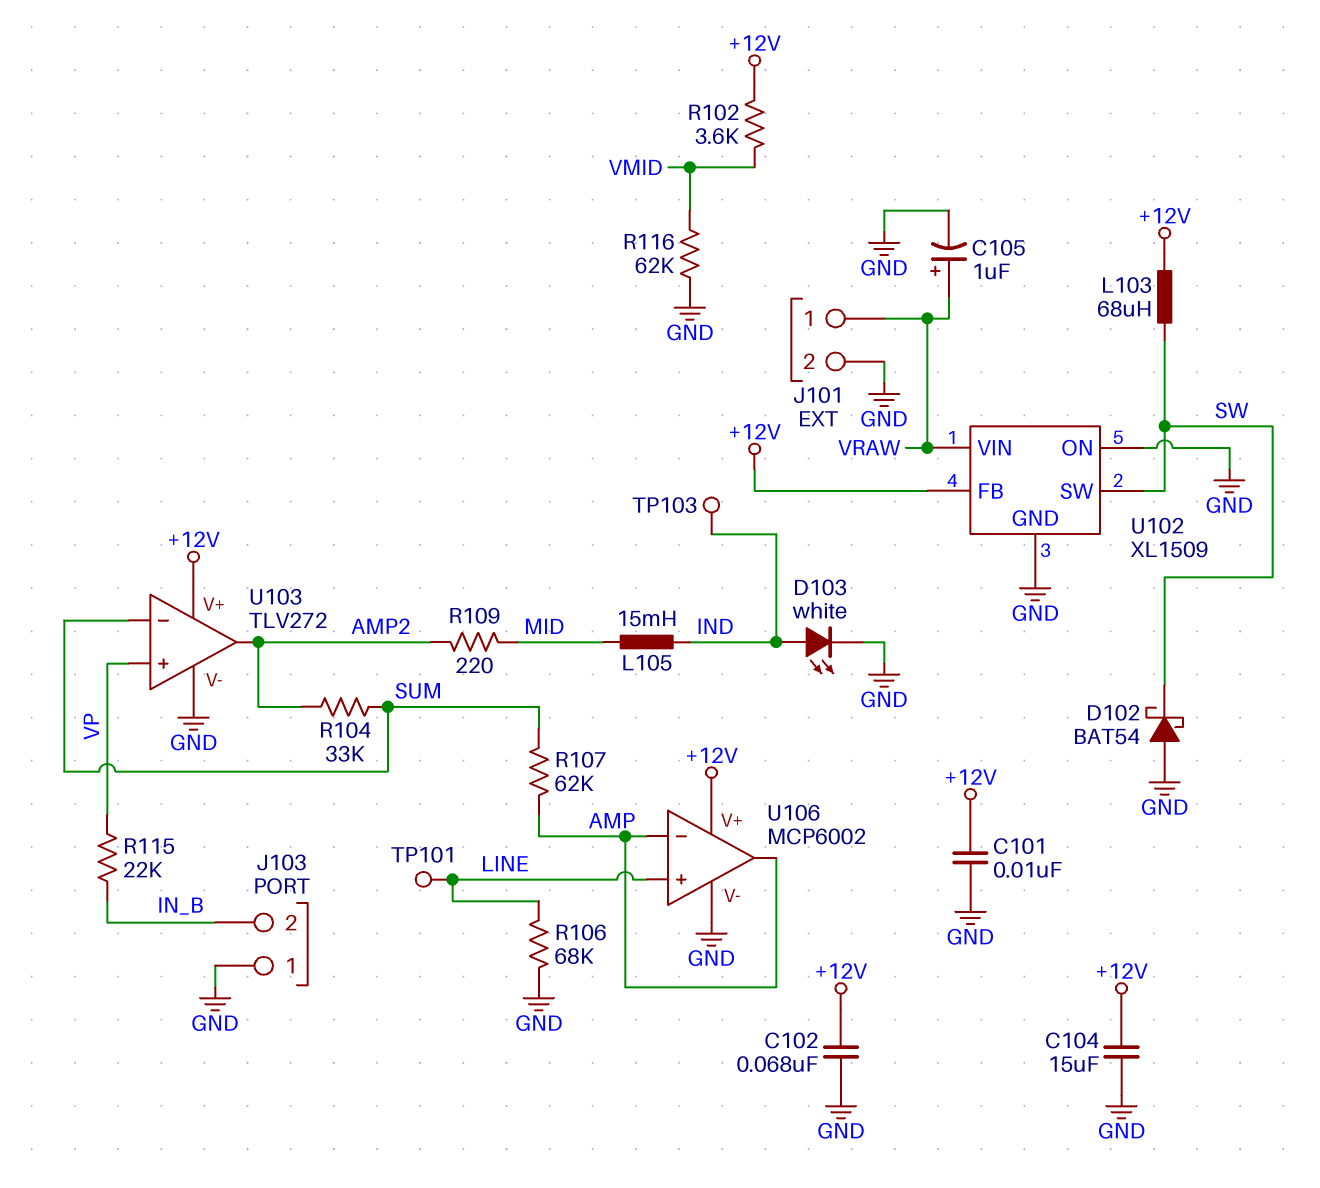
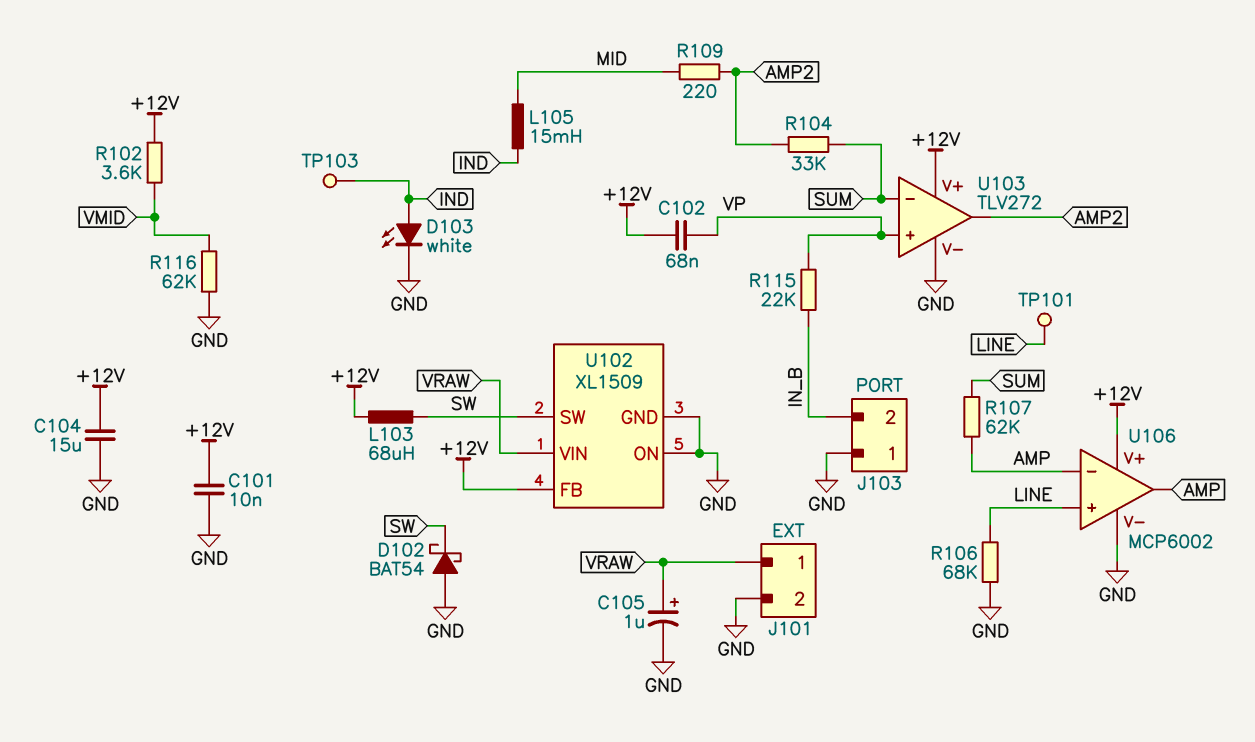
C102: 68nF (+12V, GND) -> 68nF (+12V, VP)

